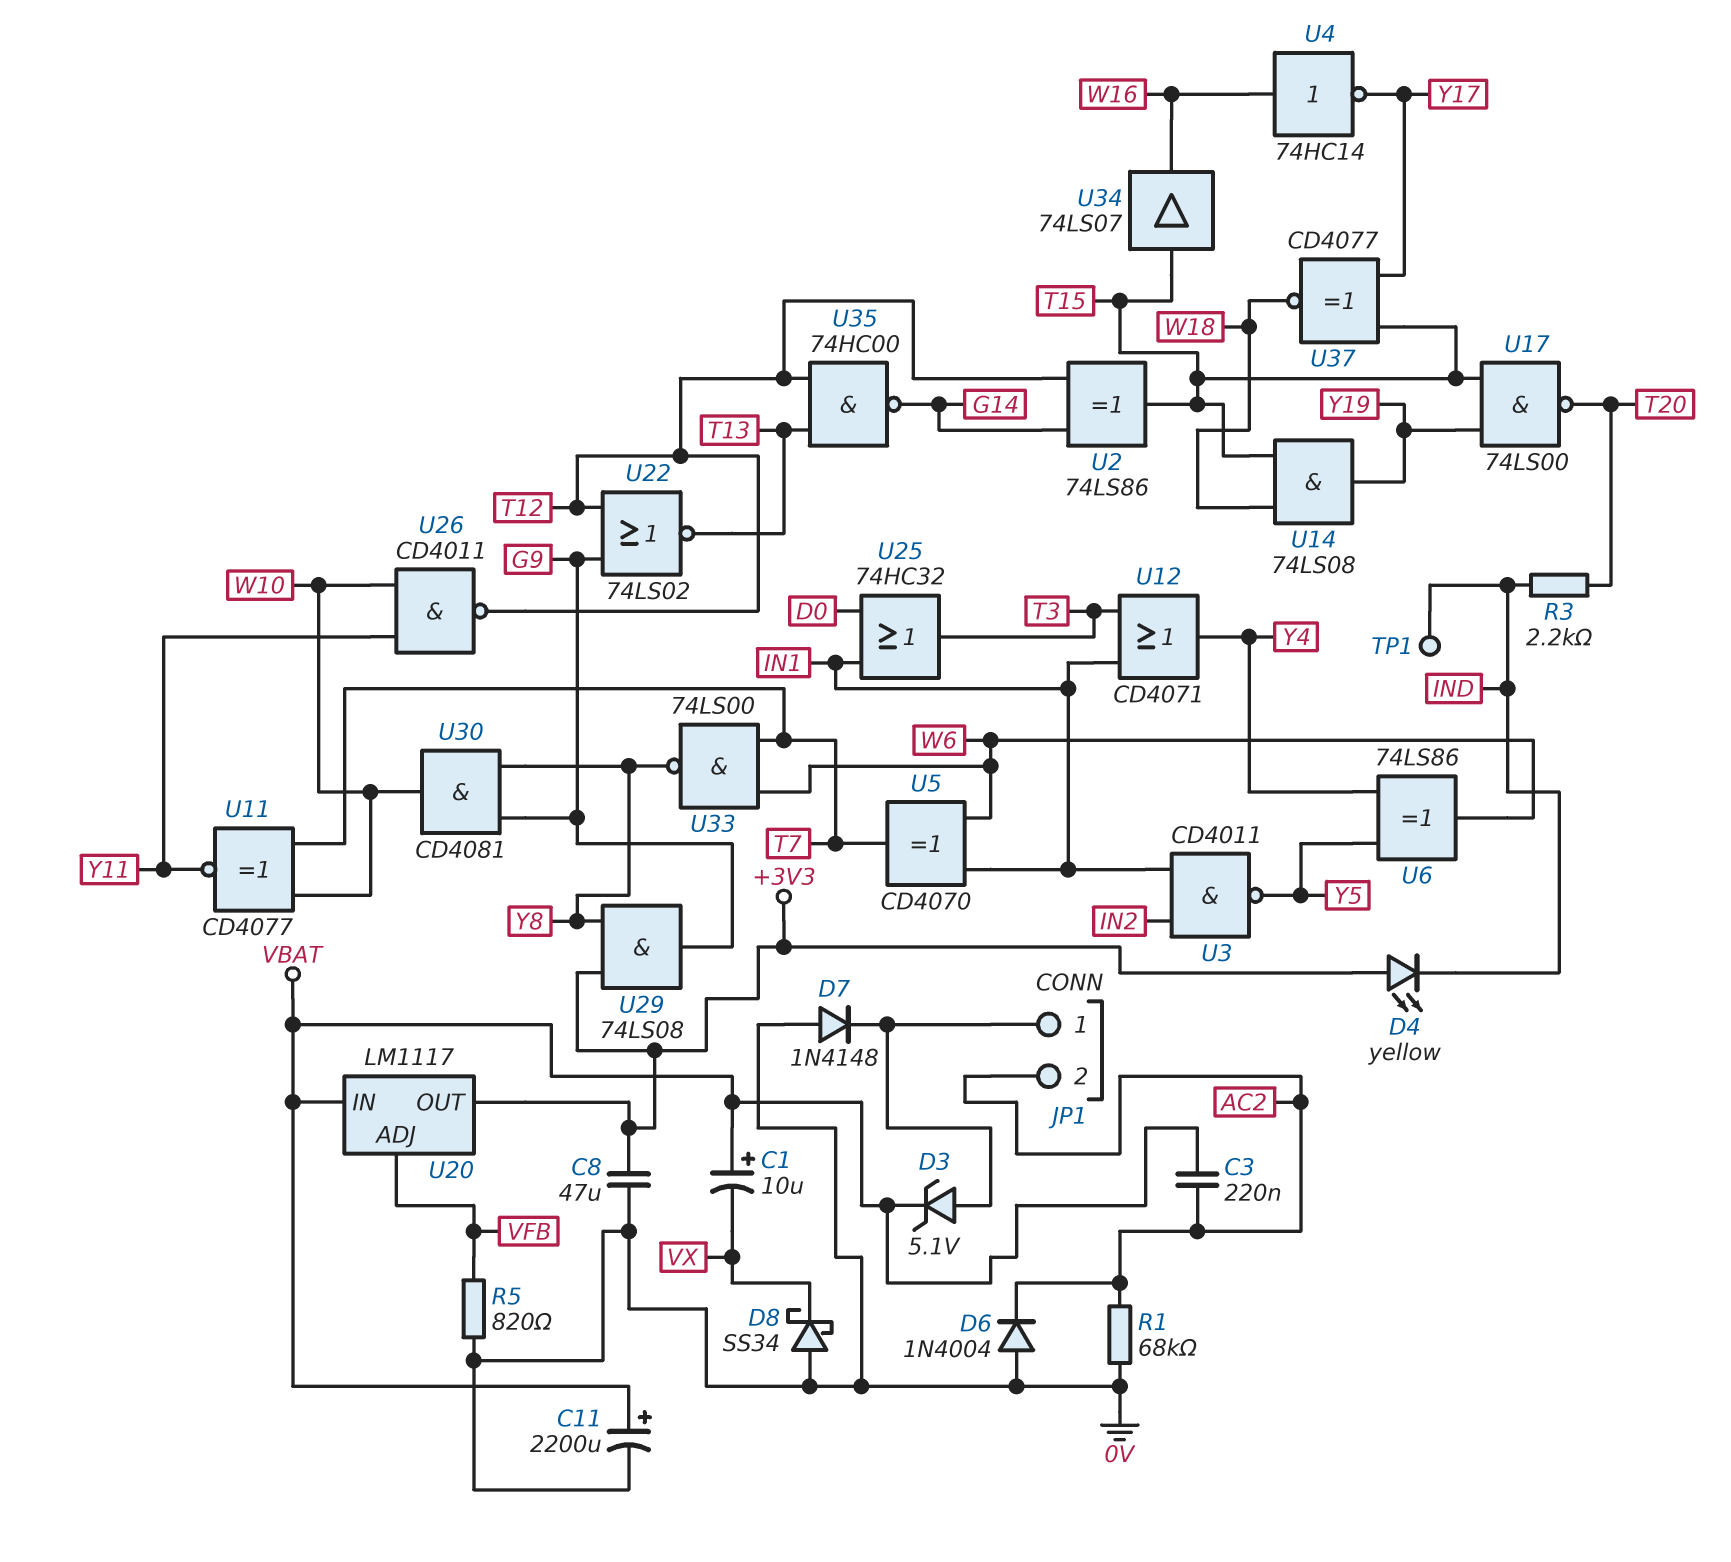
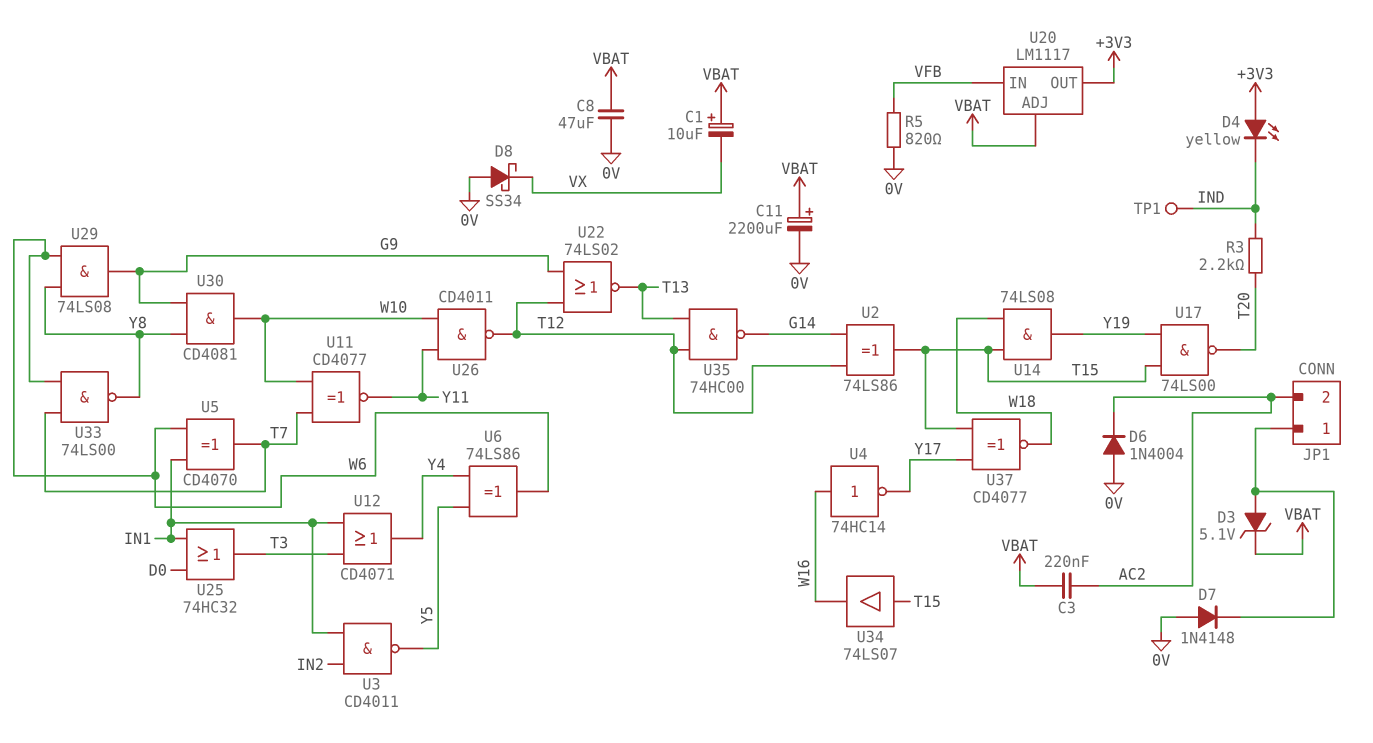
C8: 47uF (+3V3, 0V) -> 47uF (0V, VBAT)
R1: 68k (0V, AC2) -> none
U20 pin ADJ: VFB -> VBAT
U20 pin IN: VBAT -> VFB
U29: AND 74LS08 (in +3V3, in Y8, out G9) -> AND 74LS08 (in W6, in Y8, out G9)

